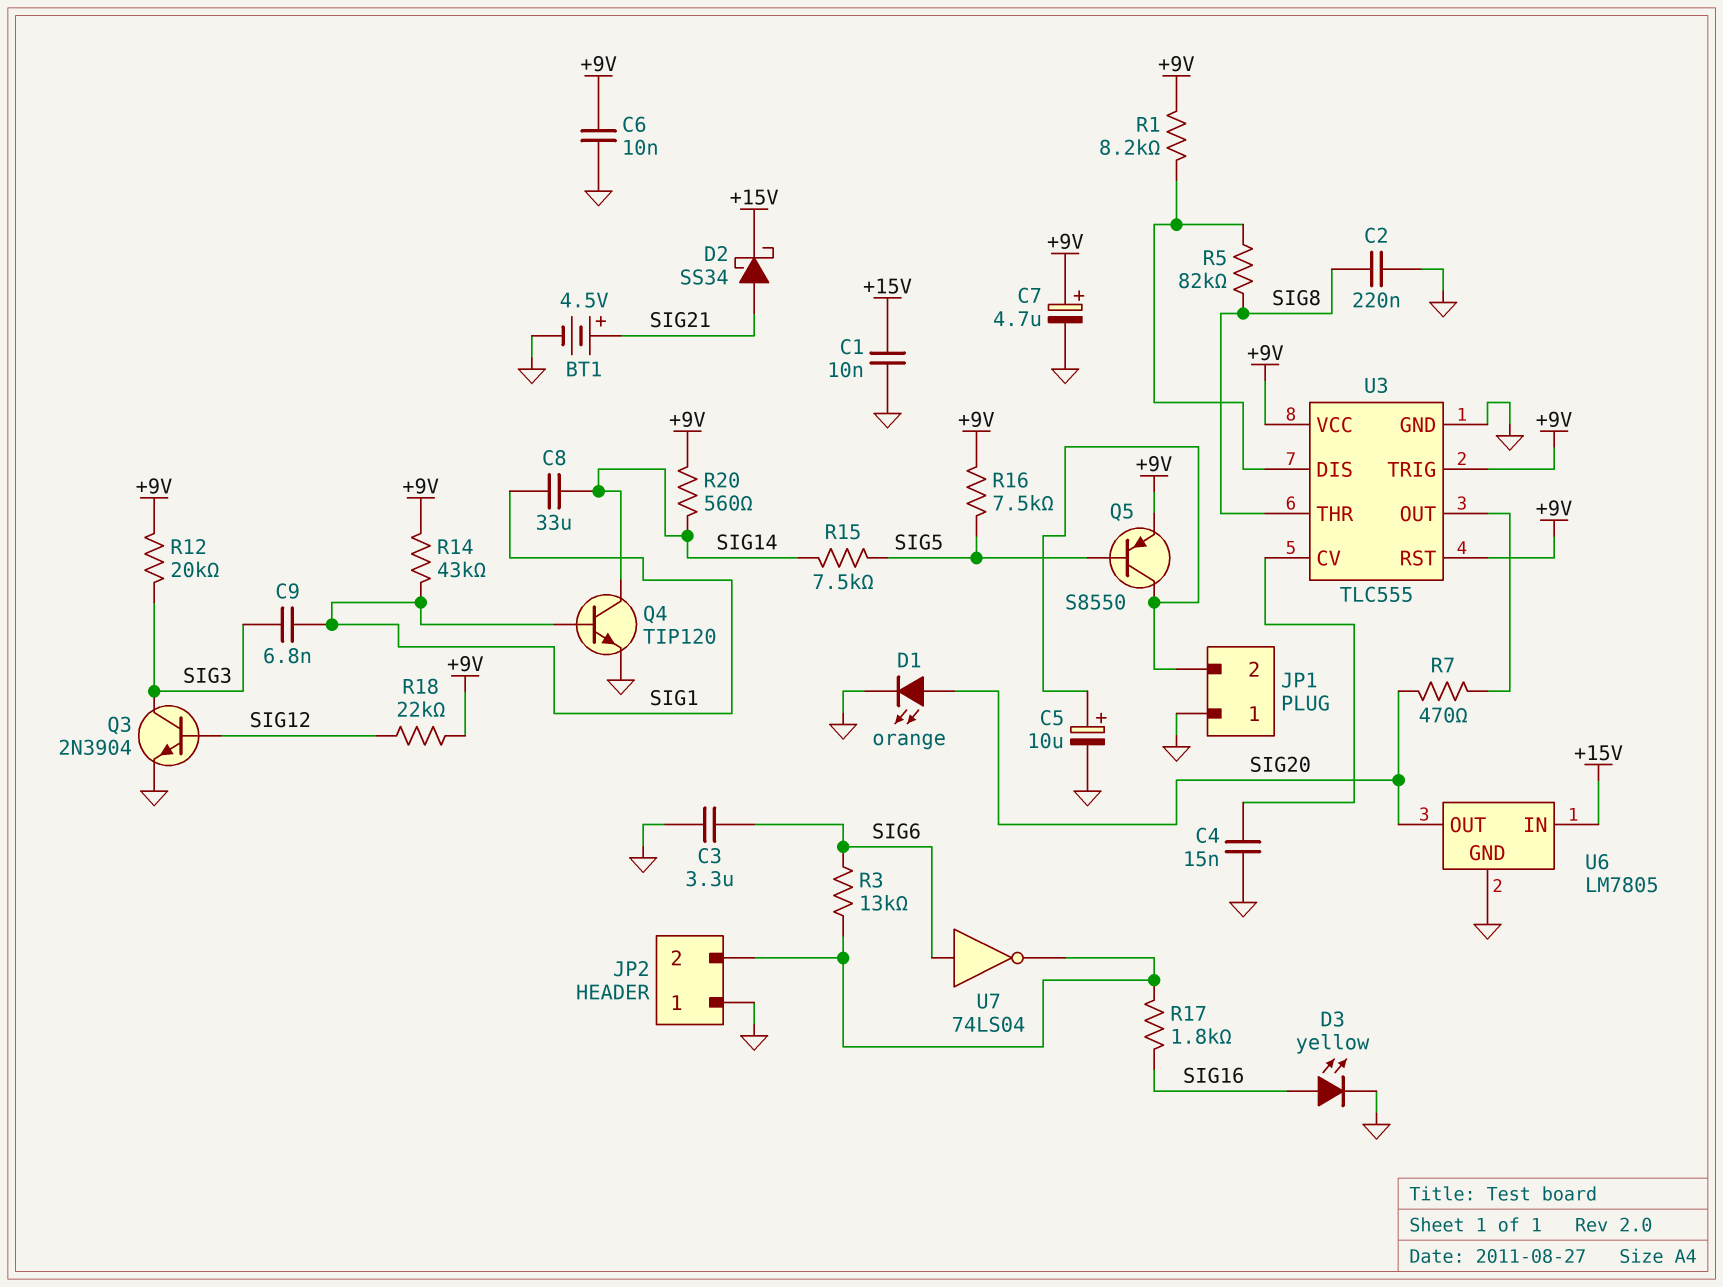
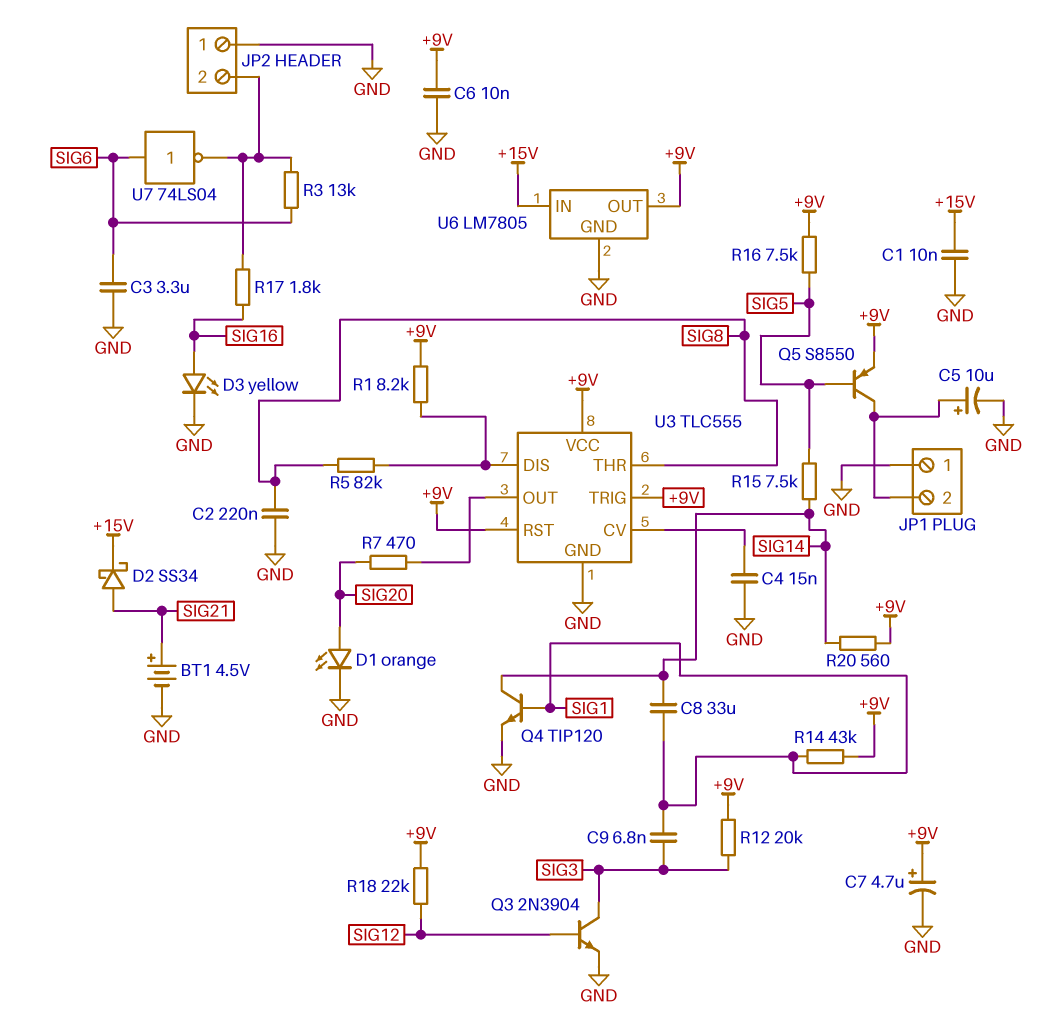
U6 pin OUT: SIG20 -> +9V

